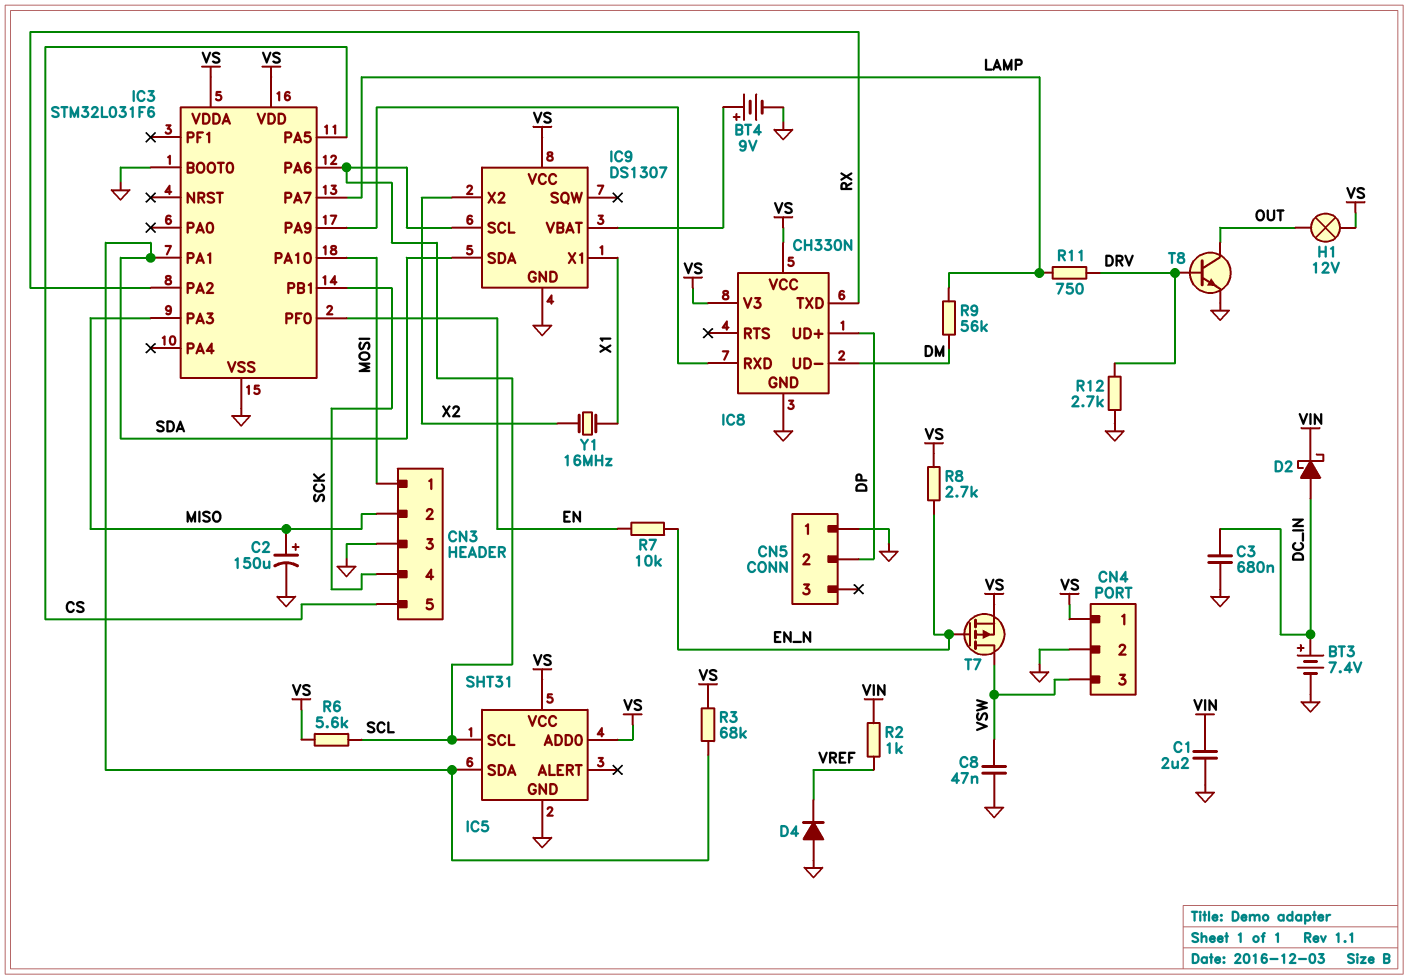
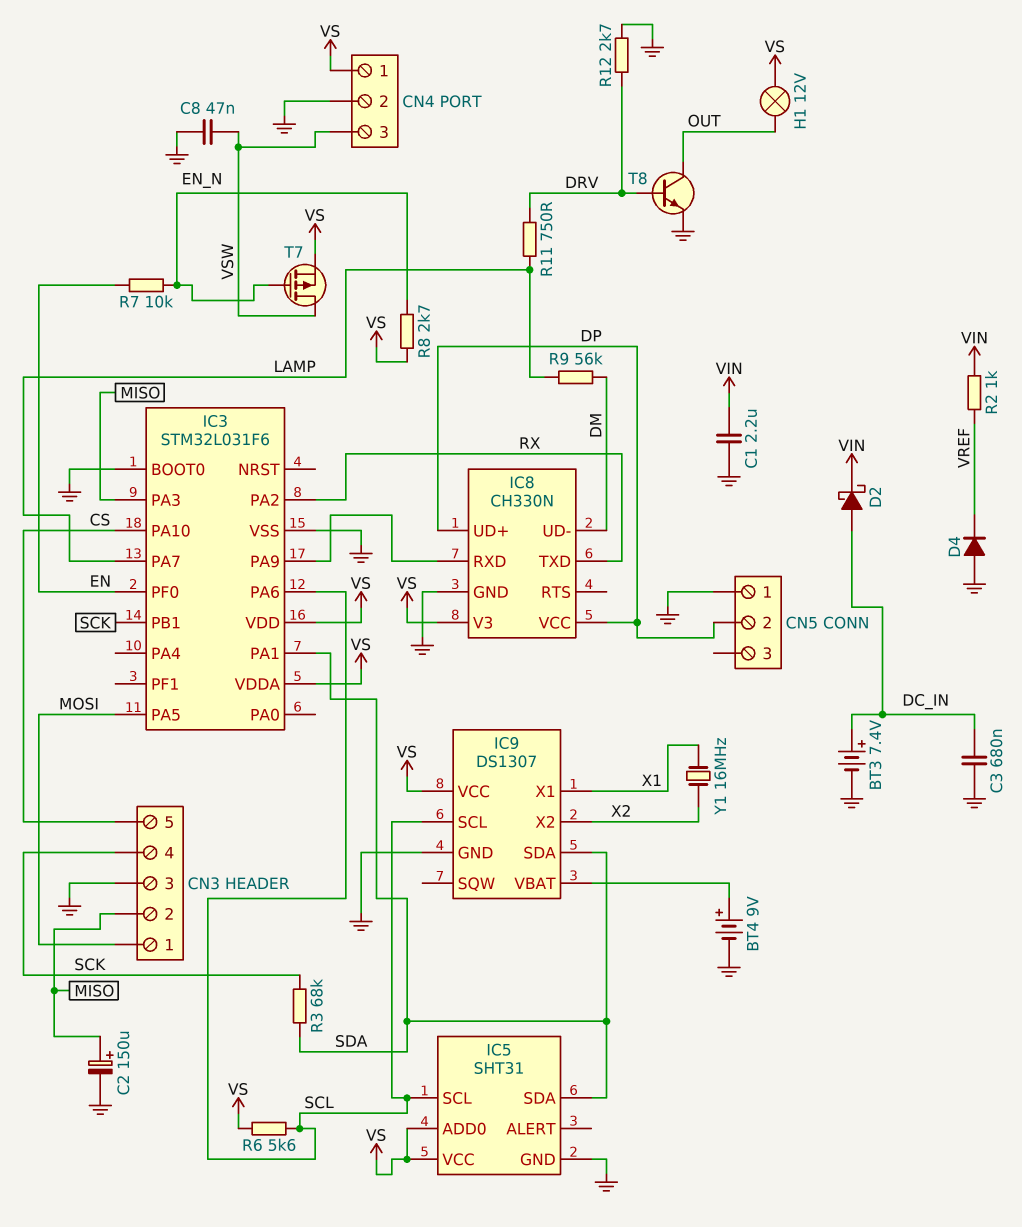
IC3 pin PA5: CS -> MOSI
IC3 pin PA10: MOSI -> CS
IC8 pin VCC: VS -> DP
R3: 68k (SDA, VS) -> 68k (SCK, SDA)

